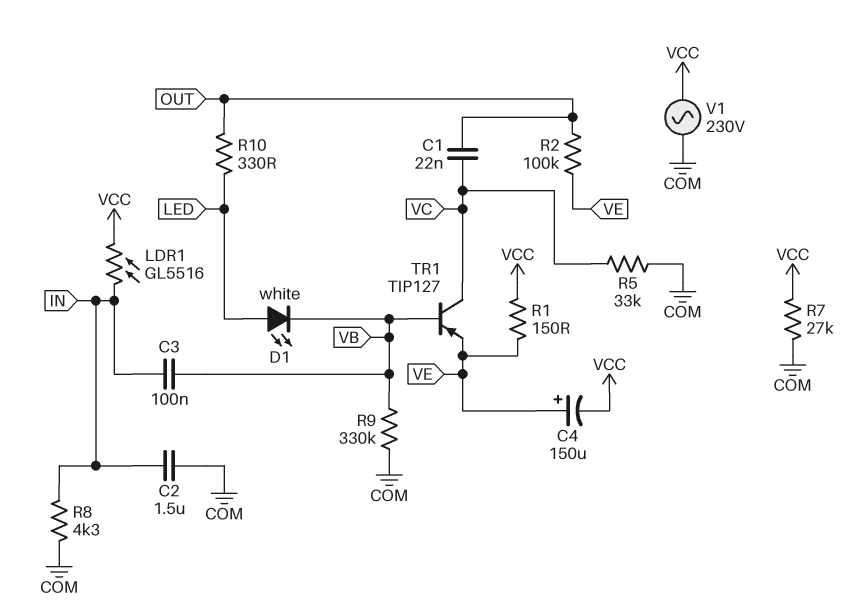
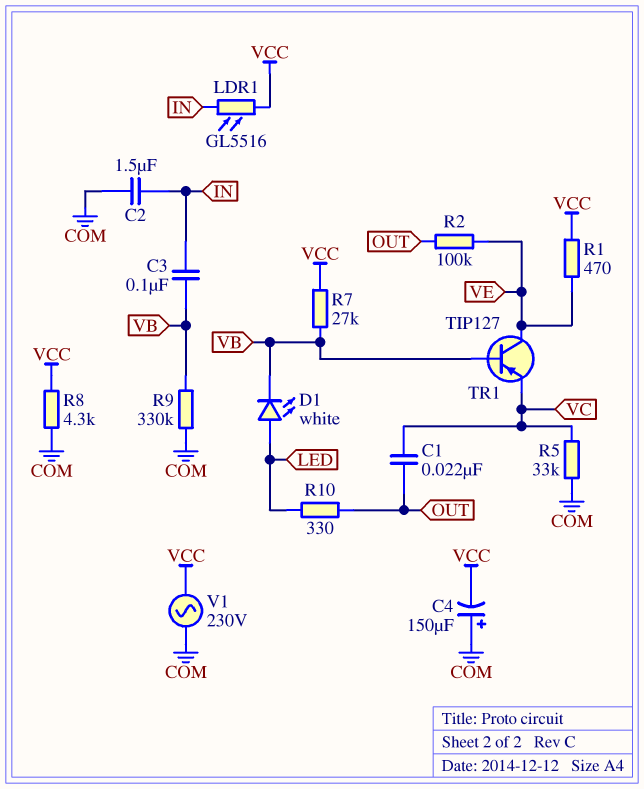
C4: 150uF (plus VE, minus VCC) -> 150uF (plus COM, minus VCC)
R1: 150 (VCC, VE) -> 470 (VCC, VE)
R7: 27k (COM, VCC) -> 27k (VB, VCC)
R8: 4.3k (COM, IN) -> 4.3k (COM, VCC)
TR1: PNP TIP127 (B VB, C VC, E VE) -> PNP TIP127 (B VB, C VE, E VC)

